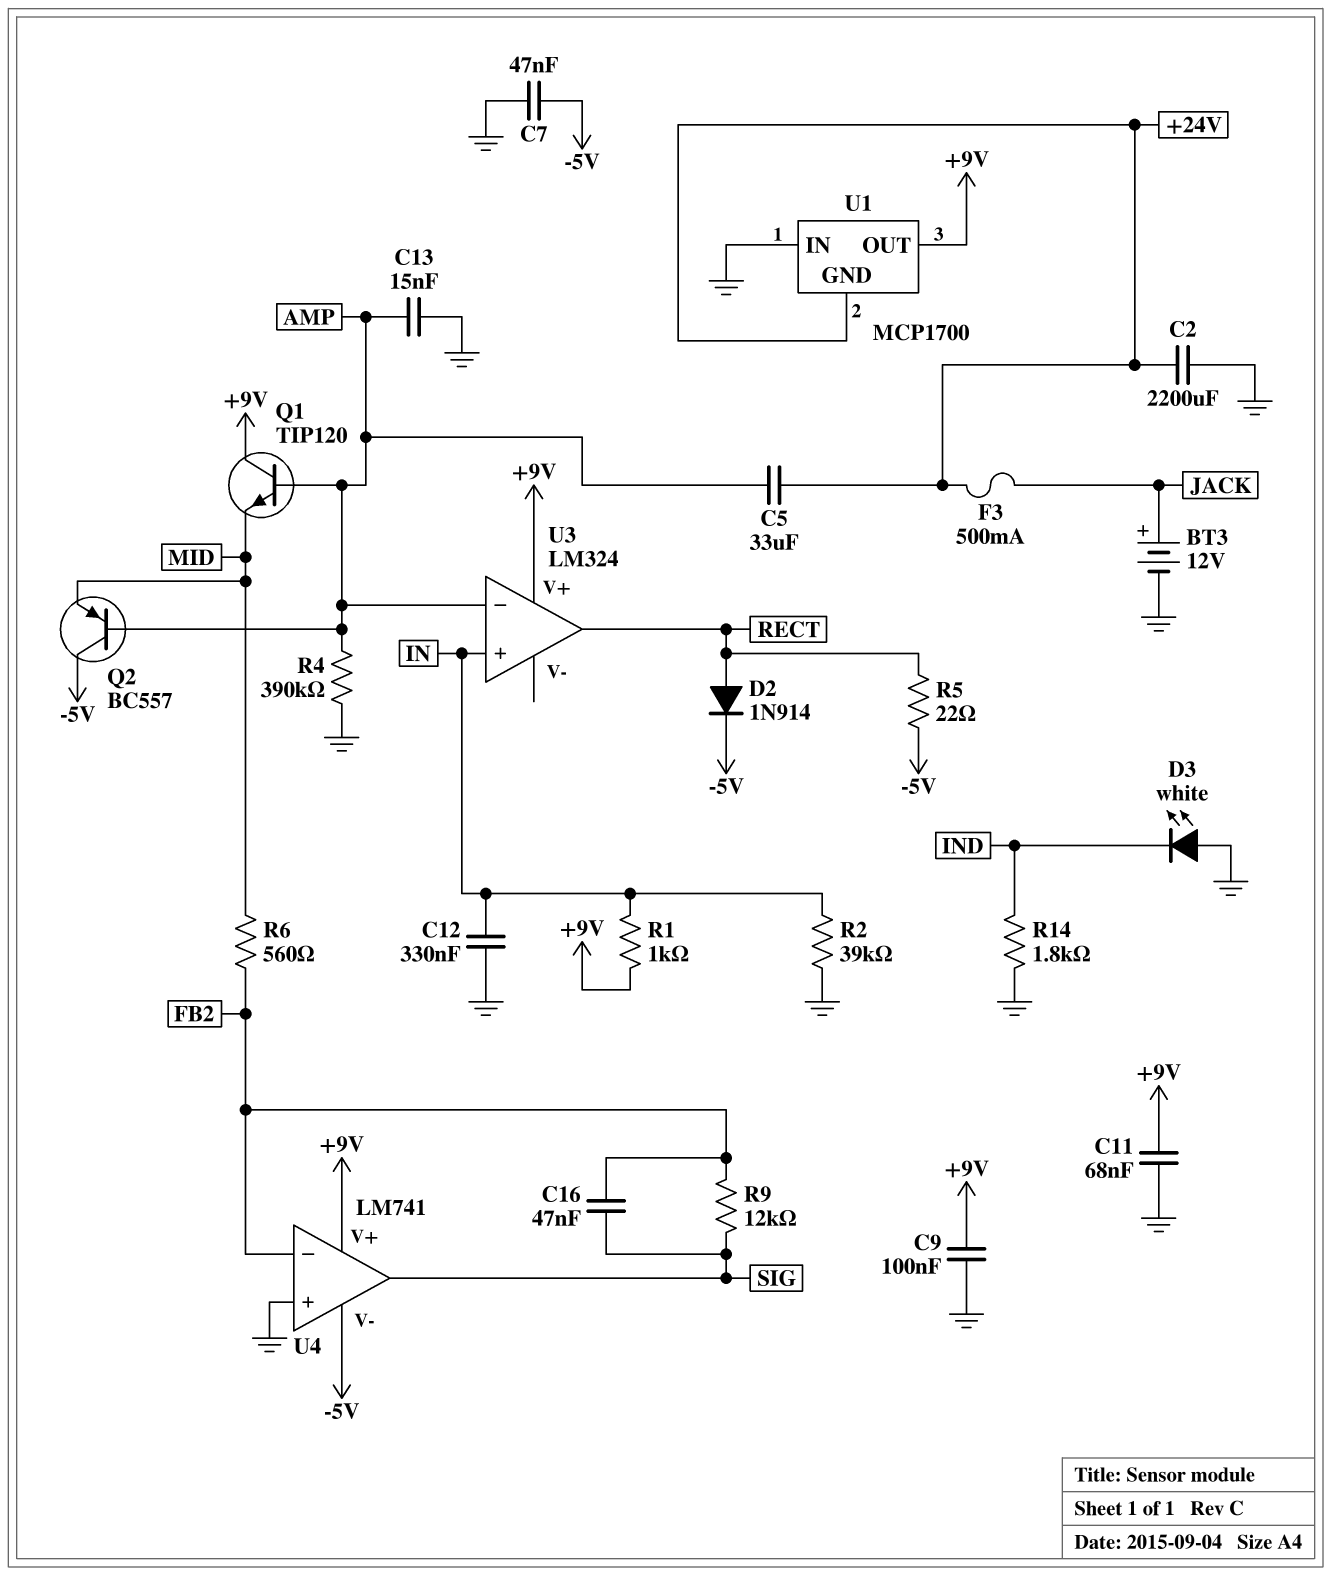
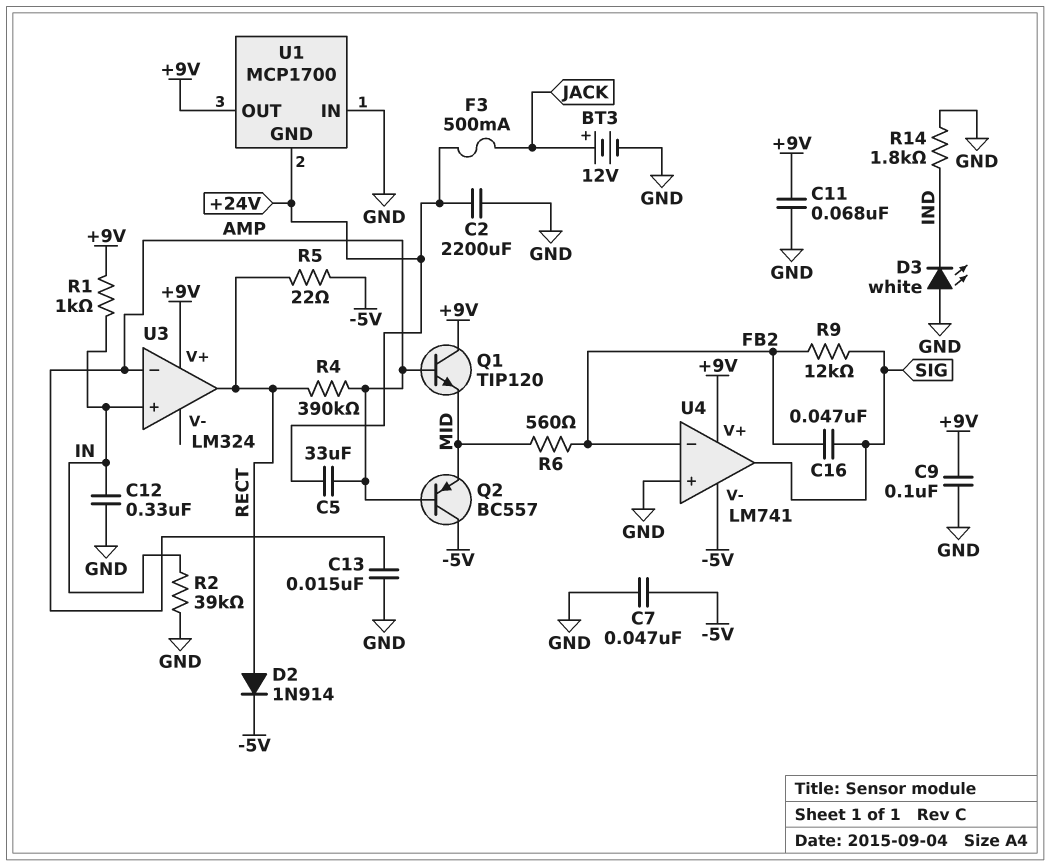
R4: 390k (AMP, GND) -> 390k (AMP, RECT)

